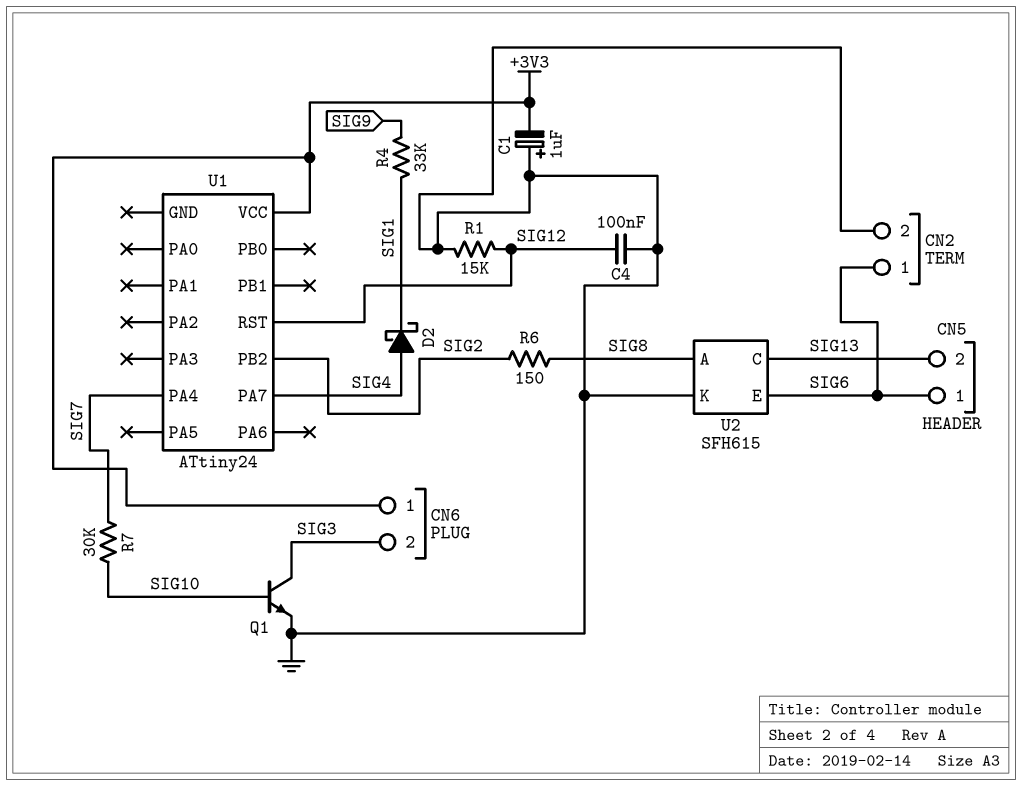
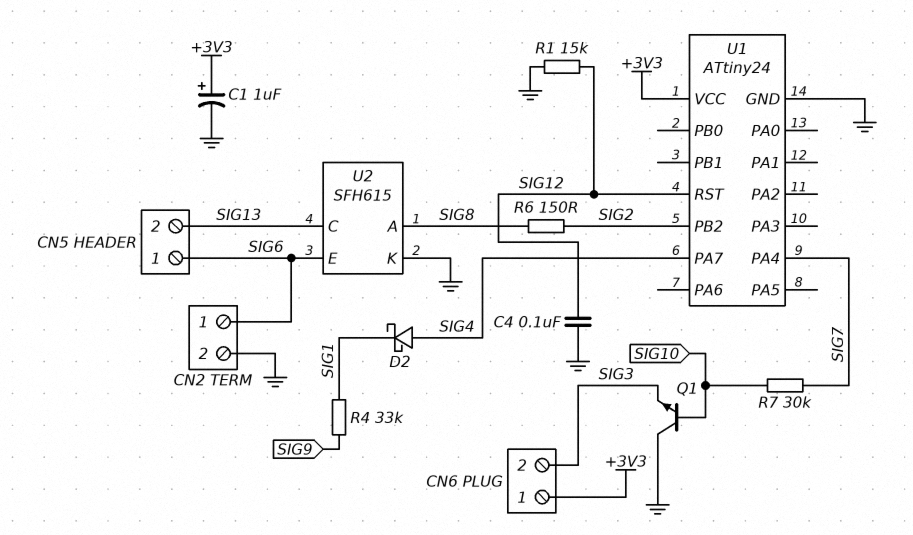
C1: 1uF (plus GND, minus +3V3) -> 1uF (plus +3V3, minus GND)
Q1: NPN (B SIG10, C SIG3, E GND) -> NPN (B SIG10, C GND, E SIG3)
U1 pin GND: none -> GND

